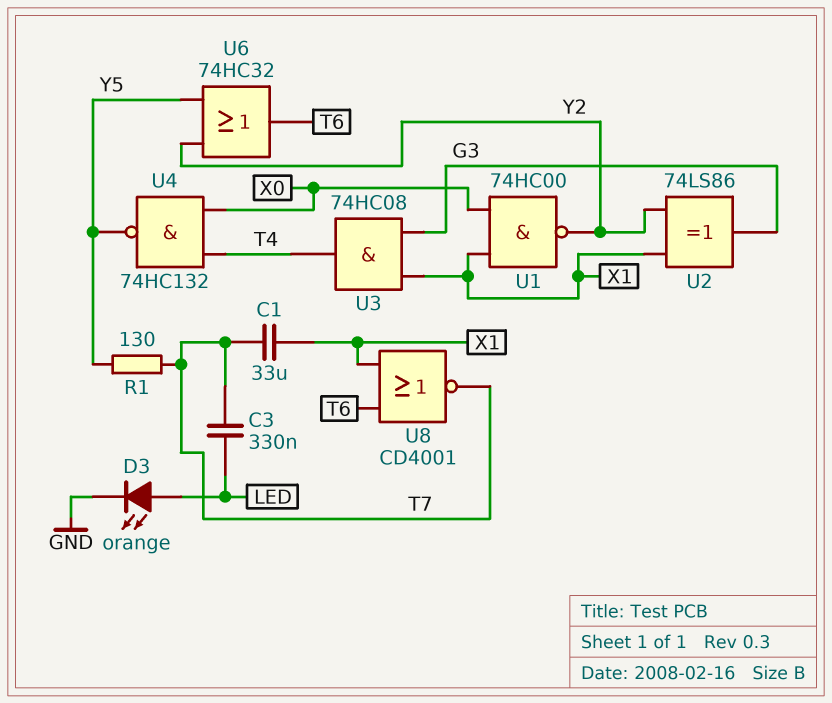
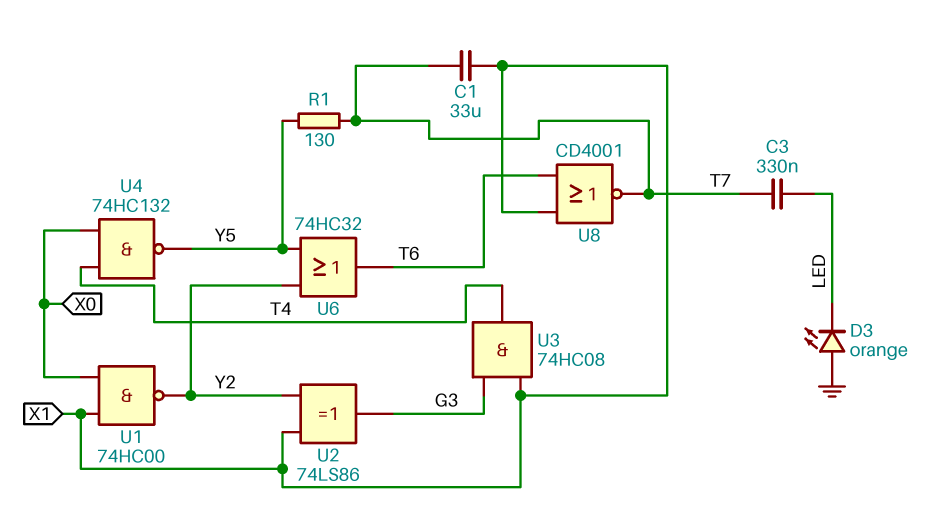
D3: LED orange (A LED, K GND) -> LED orange (A GND, K LED)

